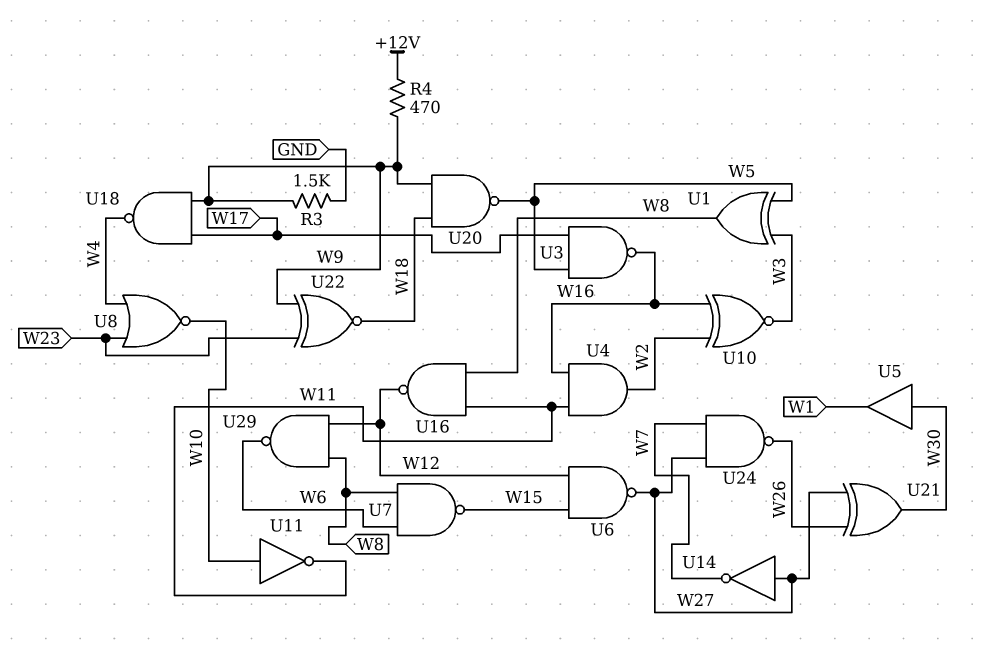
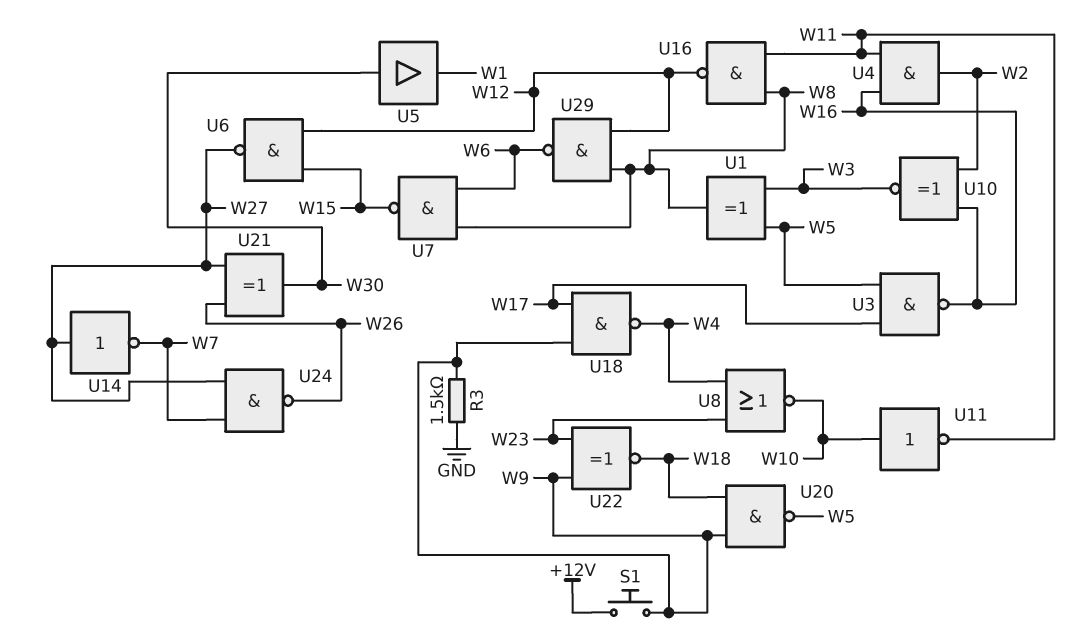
R4: 470 (+12V, W9) -> none
S1: none -> button (+12V, W9)

